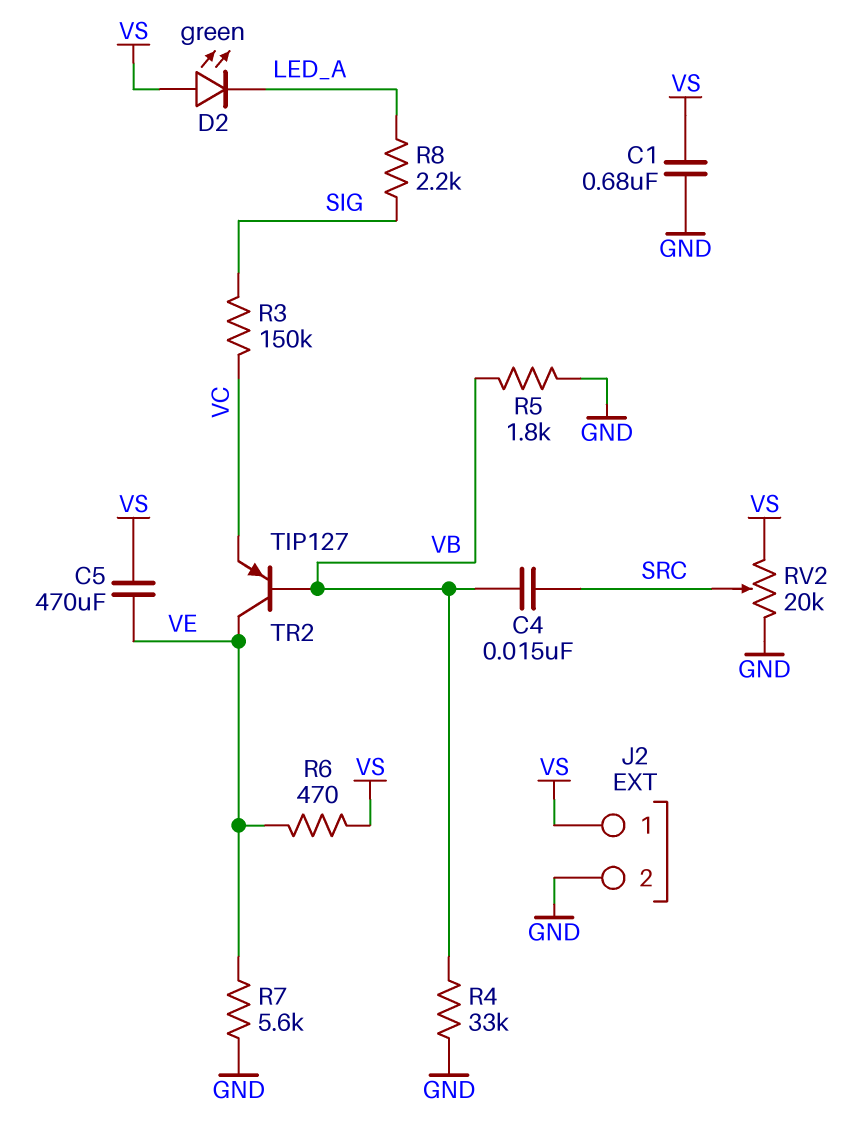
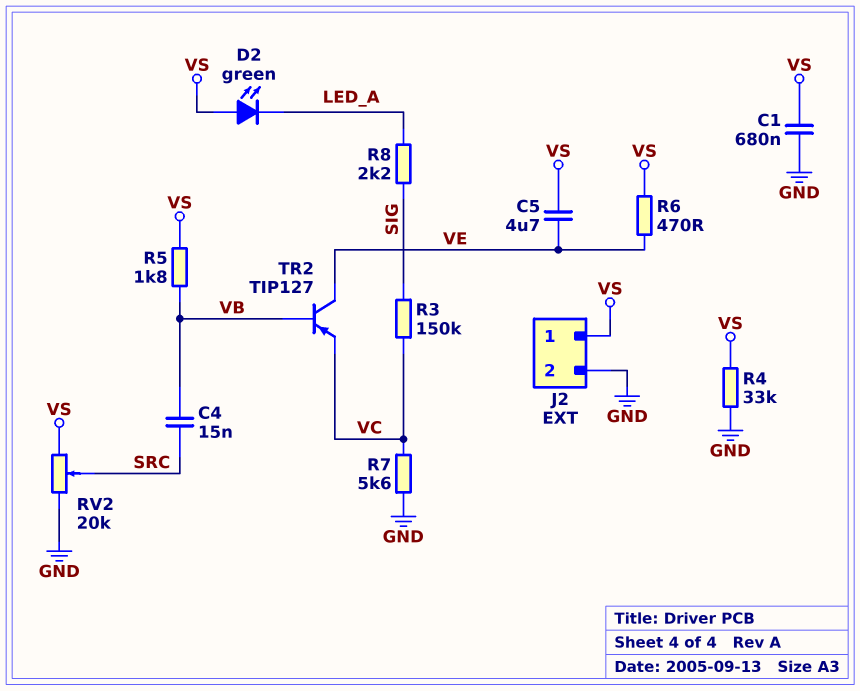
C5: 470uF (VE, VS) -> 4.7uF (VE, VS)
R4: 33k (GND, VB) -> 33k (GND, VS)
R5: 1.8k (GND, VB) -> 1.8k (VB, VS)
R7: 5.6k (GND, VE) -> 5.6k (GND, VC)

